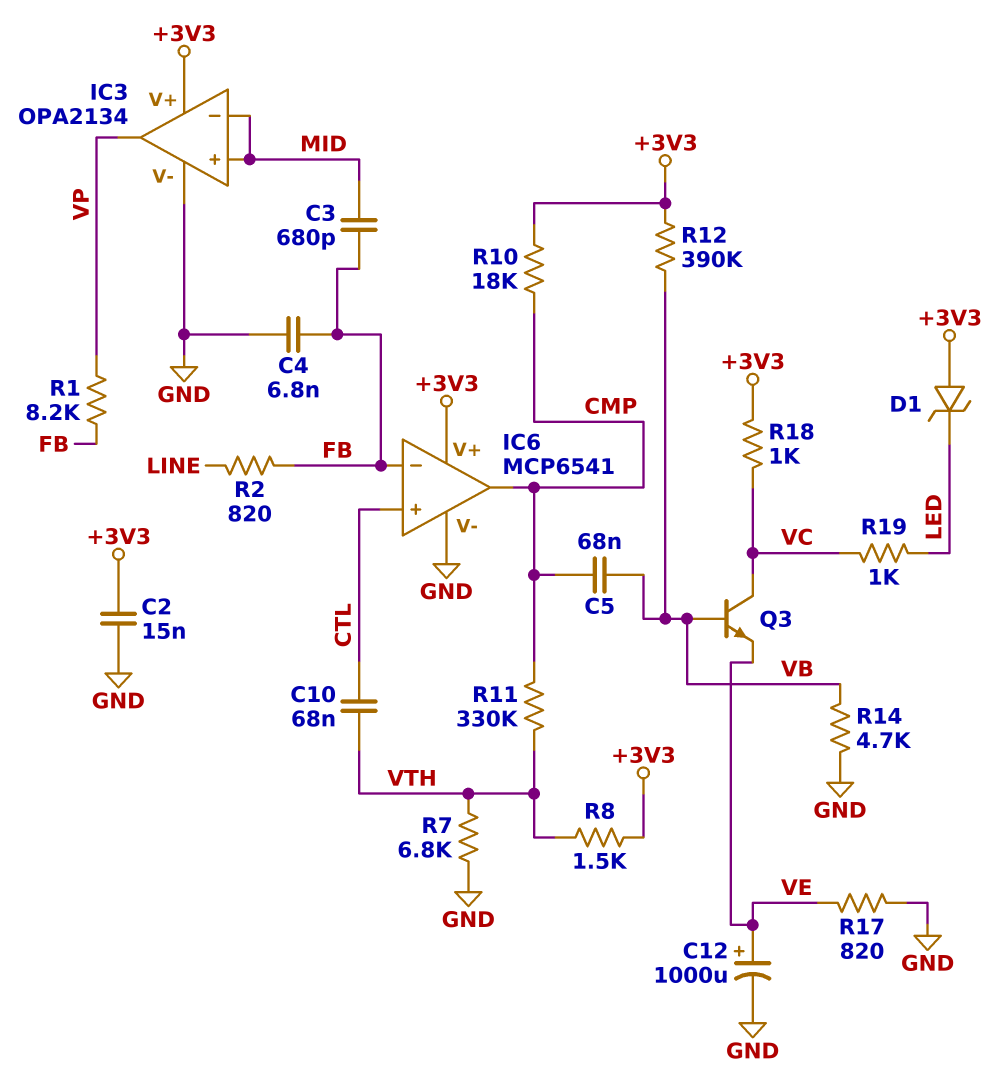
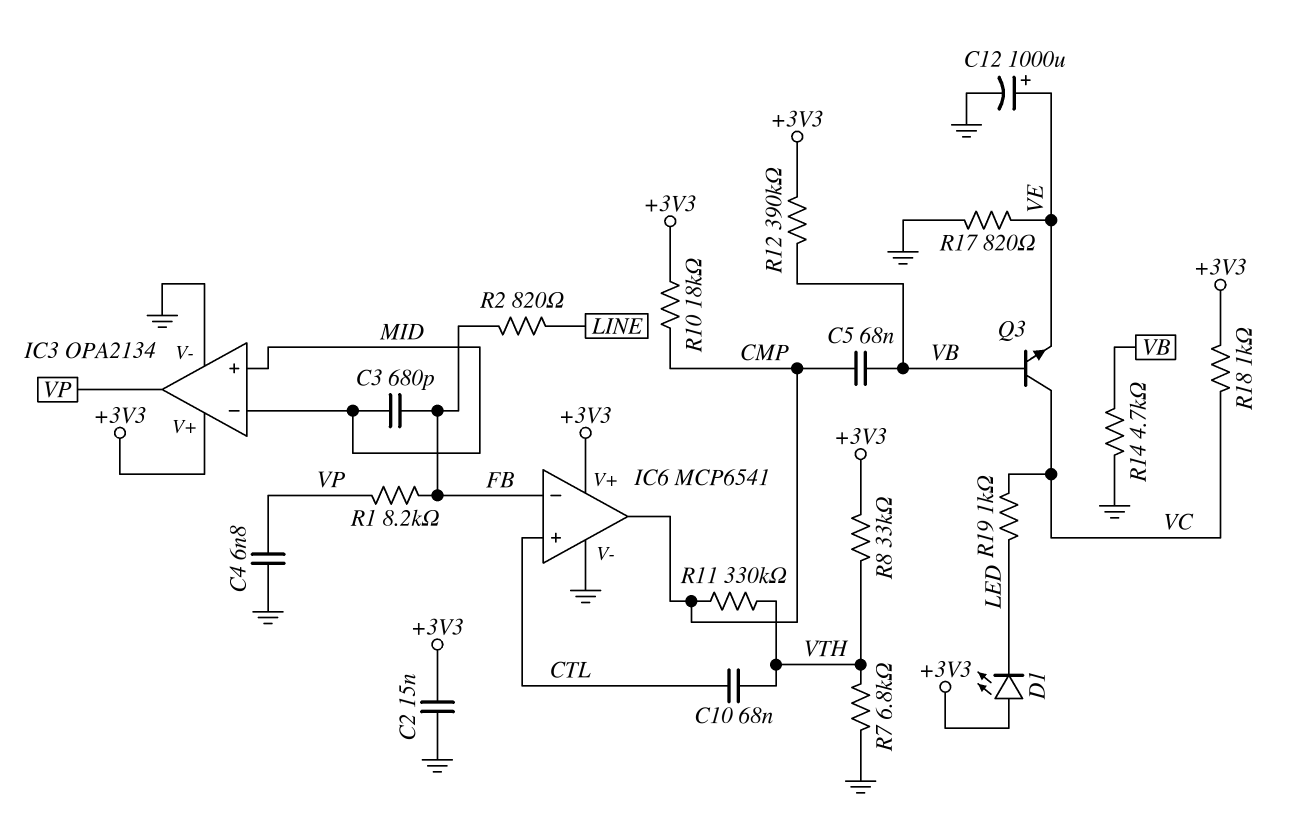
C4: 6.8nF (FB, GND) -> 6.8nF (GND, VP)
D1: zener (A +3V3, K LED) -> LED (A +3V3, K LED)
R8: 1.5k (+3V3, VTH) -> 33k (+3V3, VTH)

